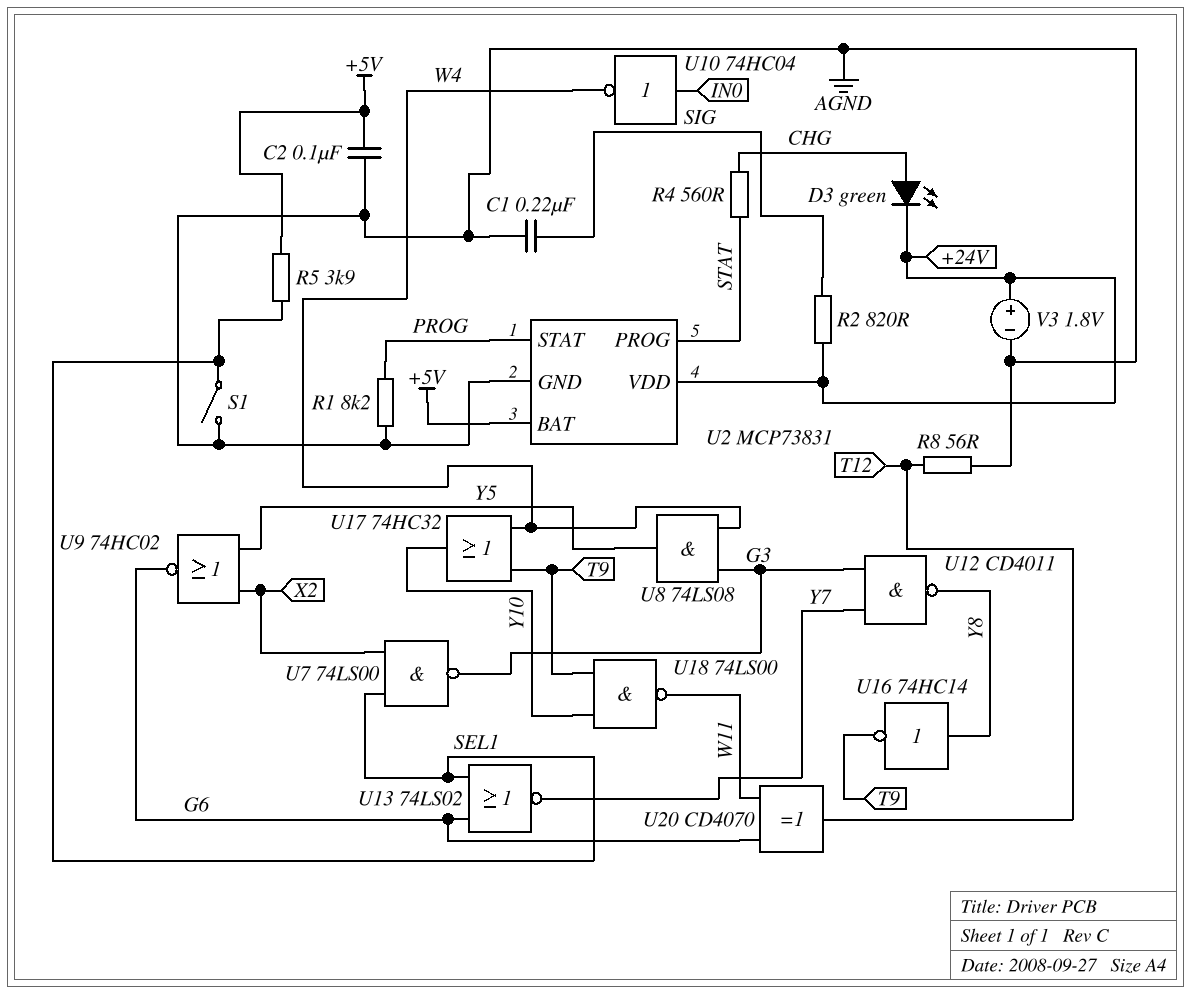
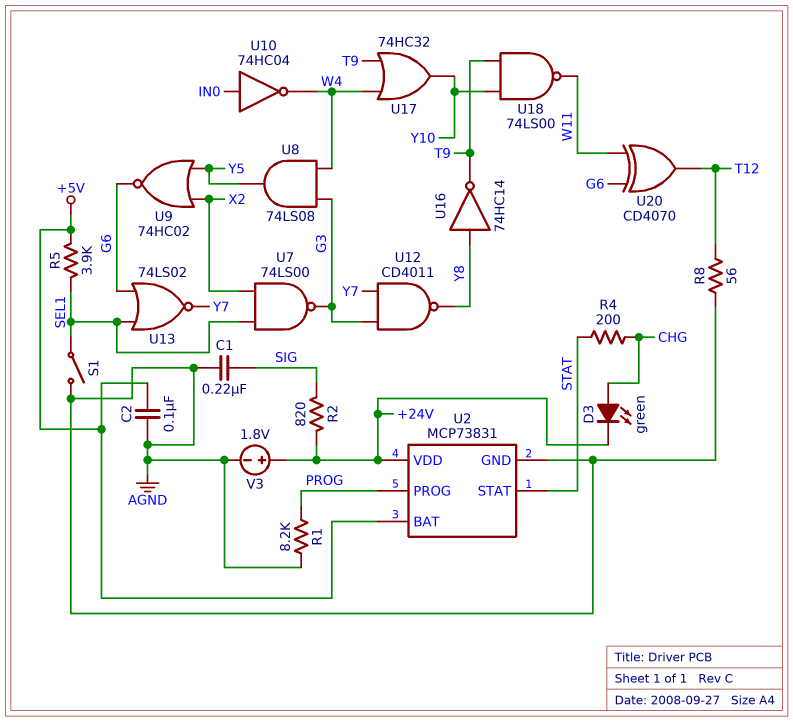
R4: 560 (CHG, STAT) -> 200 (CHG, STAT)
U2 pin PROG: STAT -> PROG
U2 pin STAT: PROG -> STAT

